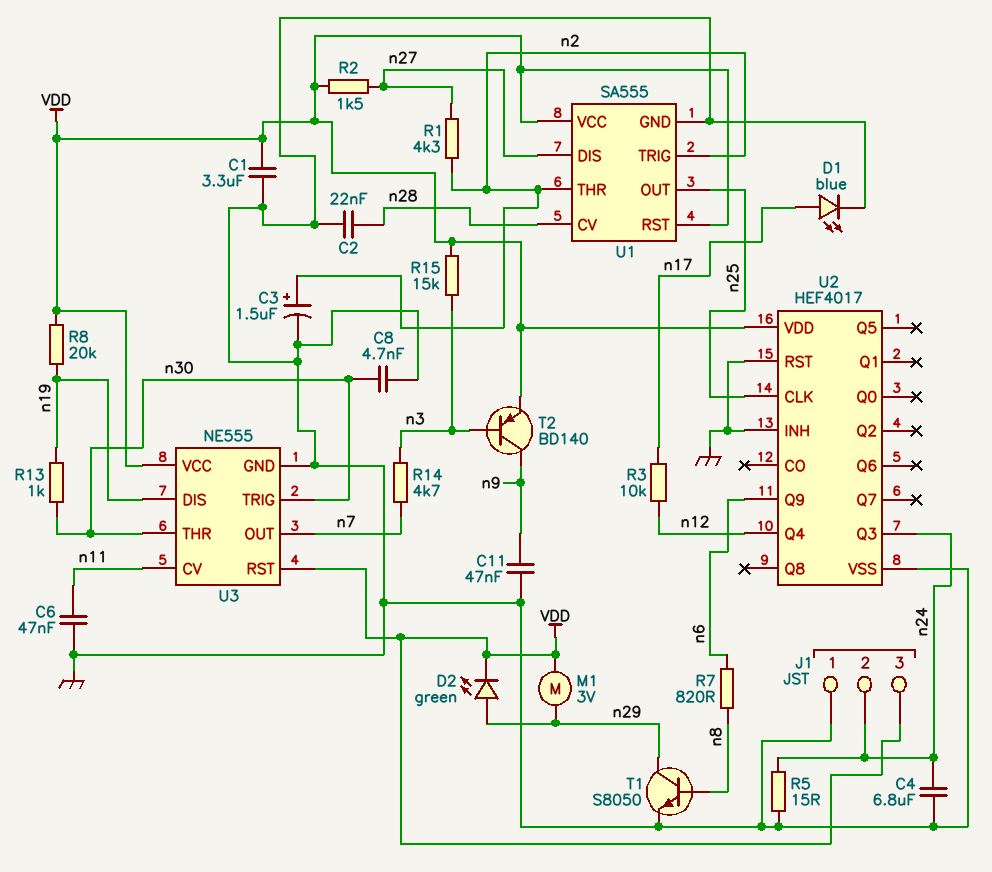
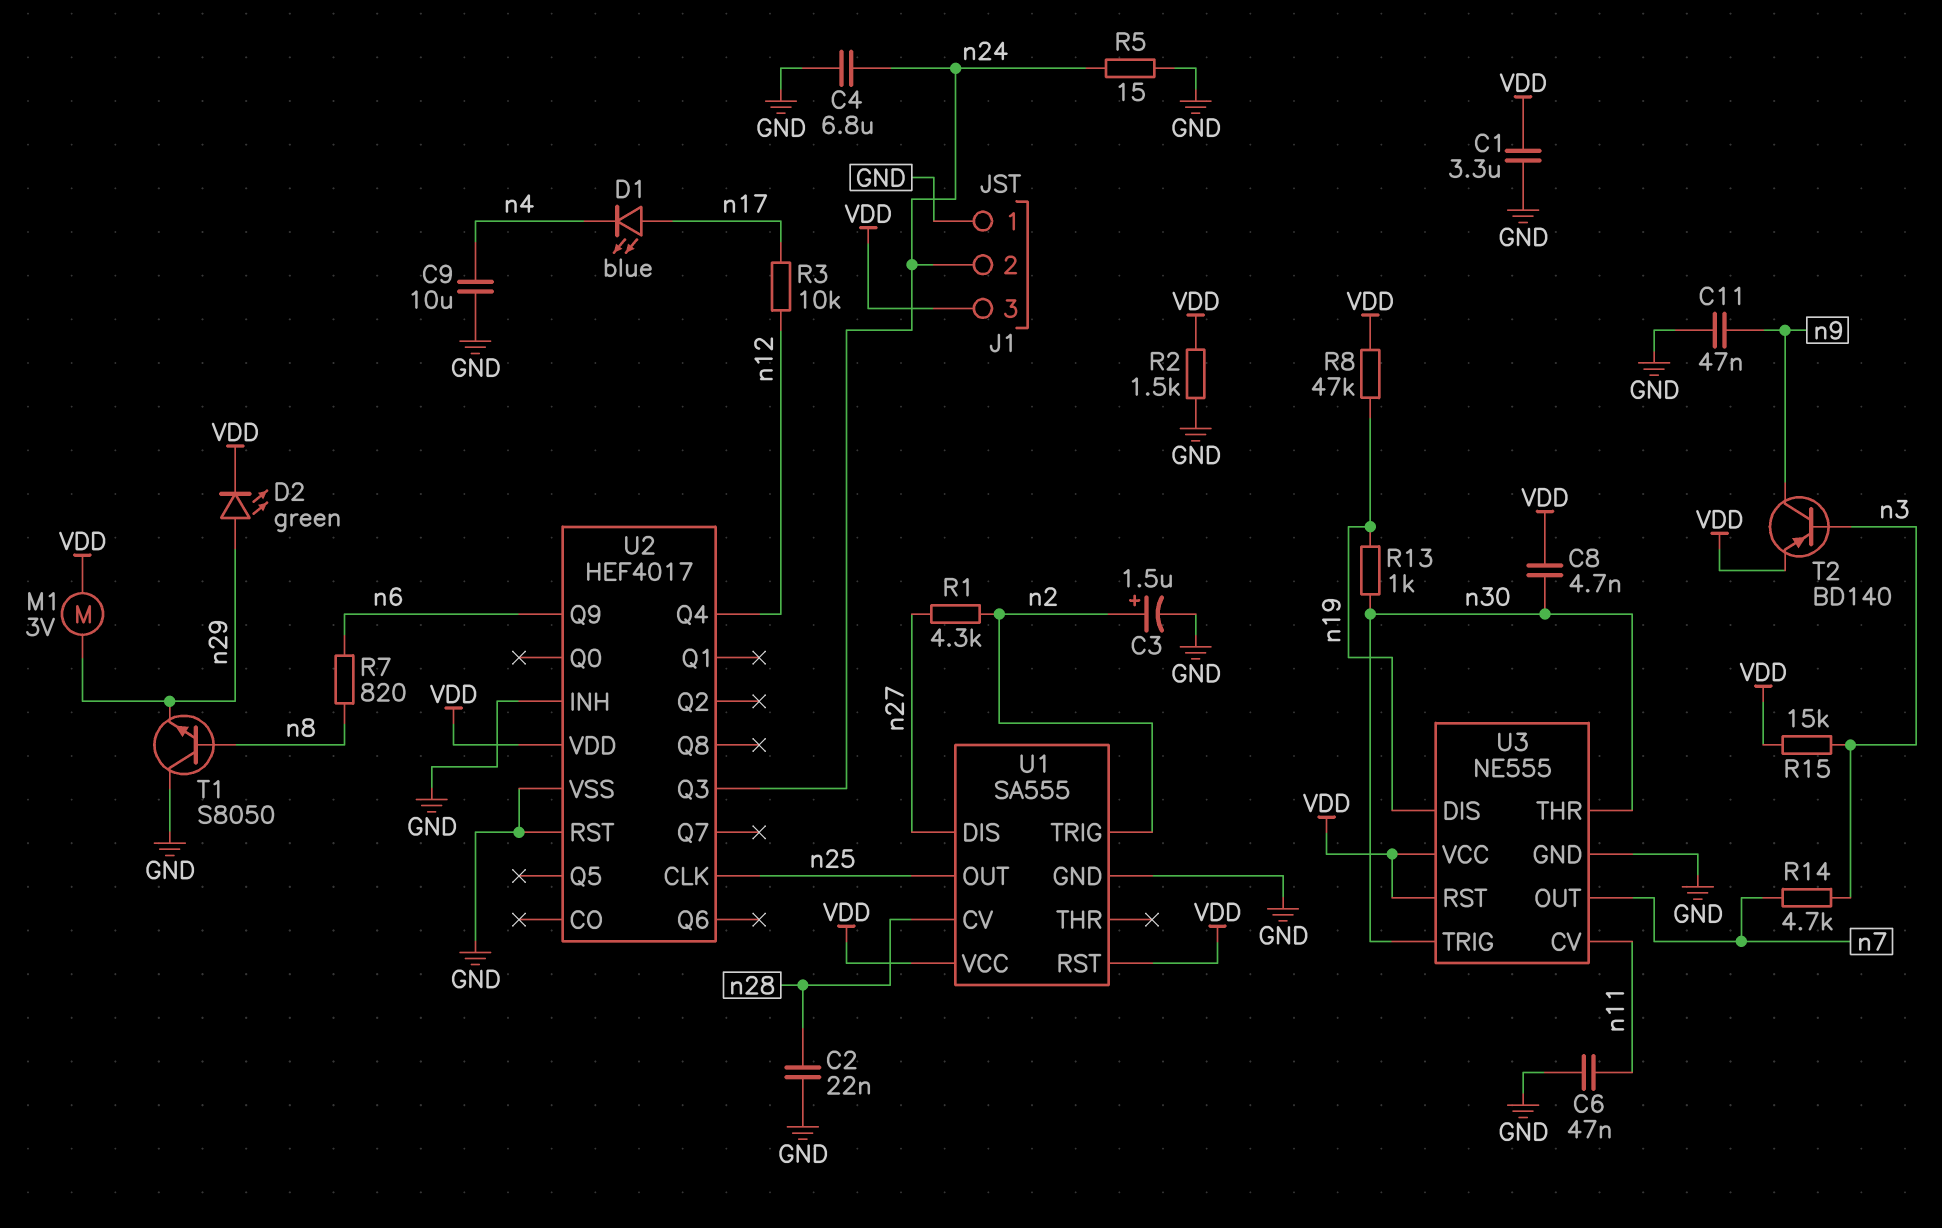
C8: 4.7nF (GND, n30) -> 4.7nF (VDD, n30)
C9: none -> 10uF (GND, n4)
D1: LED blue (A n17, K GND) -> LED blue (A n17, K n4)
R2: 1.5k (VDD, n27) -> 1.5k (GND, VDD)
R8: 20k (VDD, n19) -> 47k (VDD, n19)
T1: NPN S8050 (B n8, C n29, E GND) -> NPN S8050 (B n8, C GND, E n29)
U1 pin THR: n2 -> none

